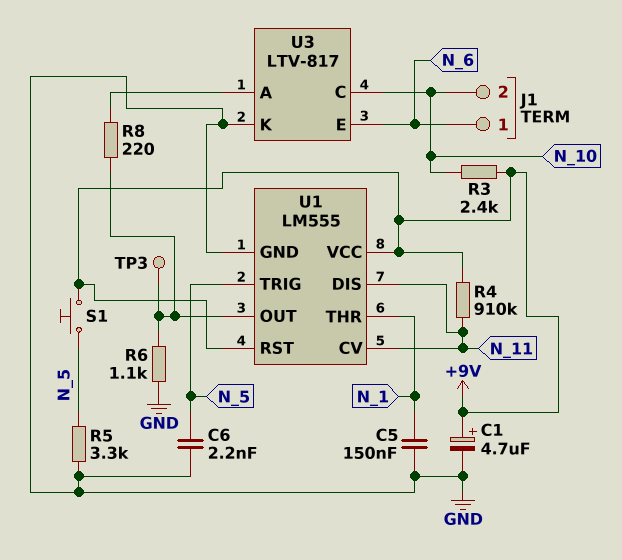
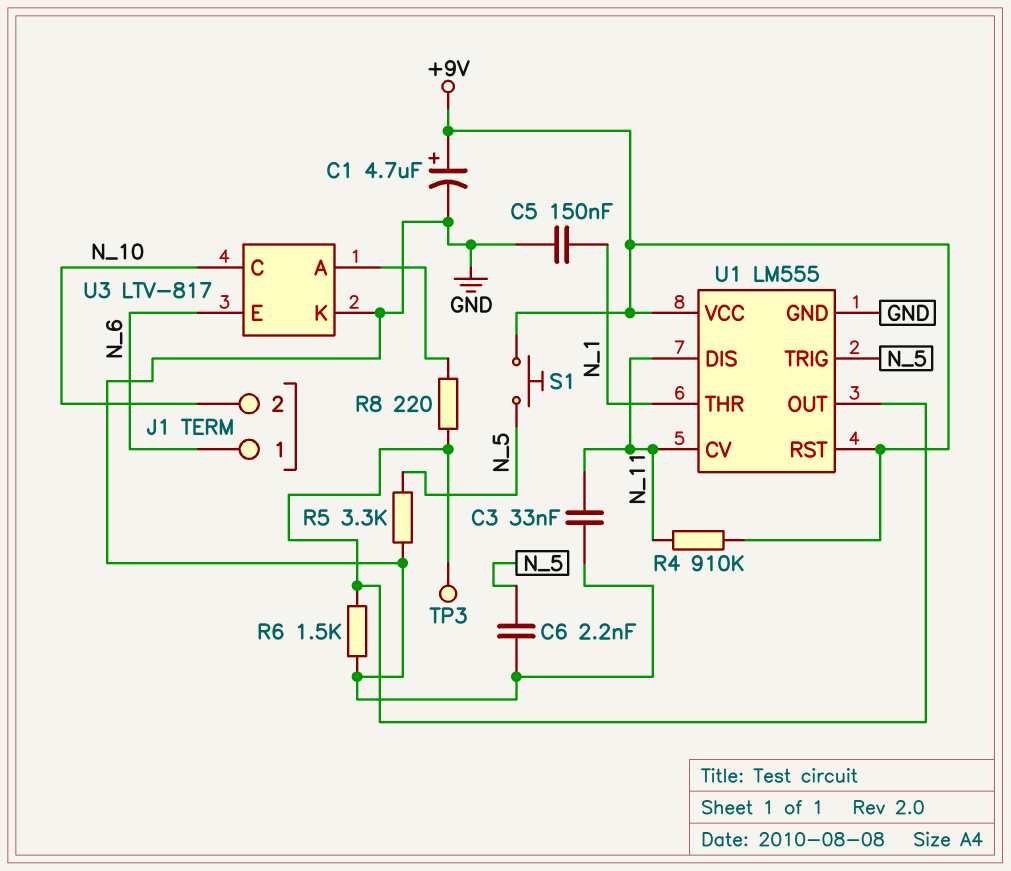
C3: none -> 33nF (GND, N_11)
R3: 2.4k (+9V, N_10) -> none
R6: 1.1k (GND, U1/OUT) -> 1.5k (GND, U1/OUT)

